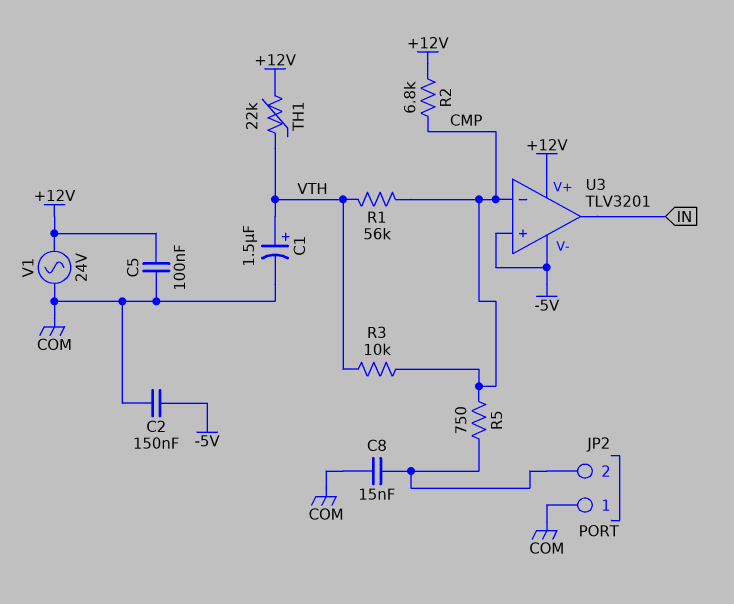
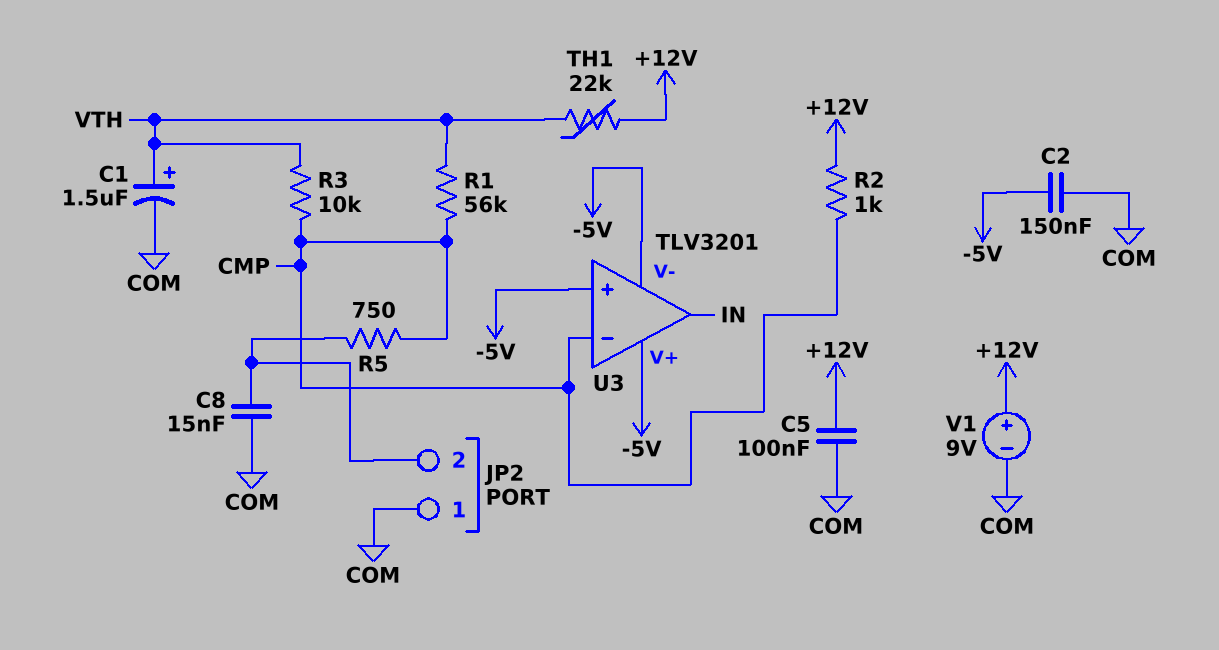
R2: 6.8k (+12V, CMP) -> 1k (+12V, CMP)
U3 pin V+: +12V -> -5V
V1: AC 24V (+12V, COM) -> 9V (plus +12V, minus COM)

